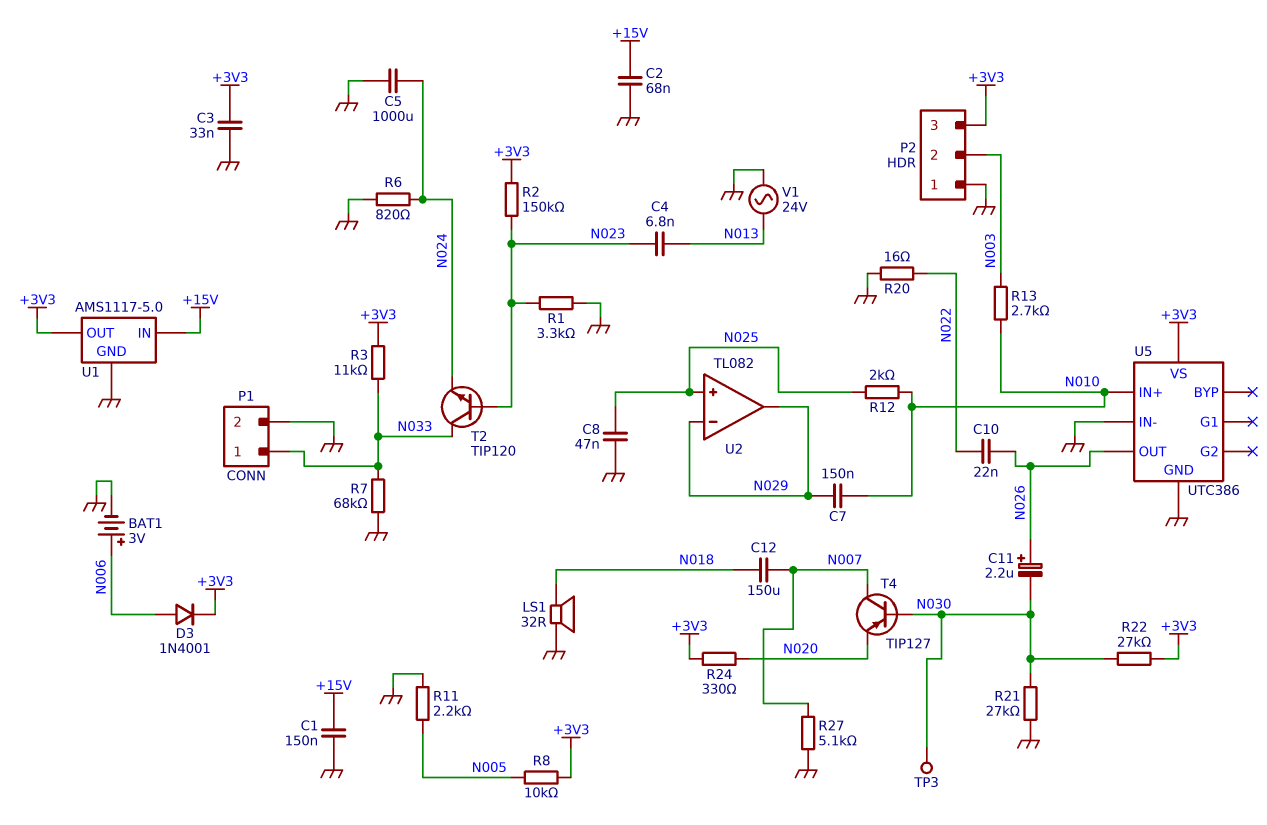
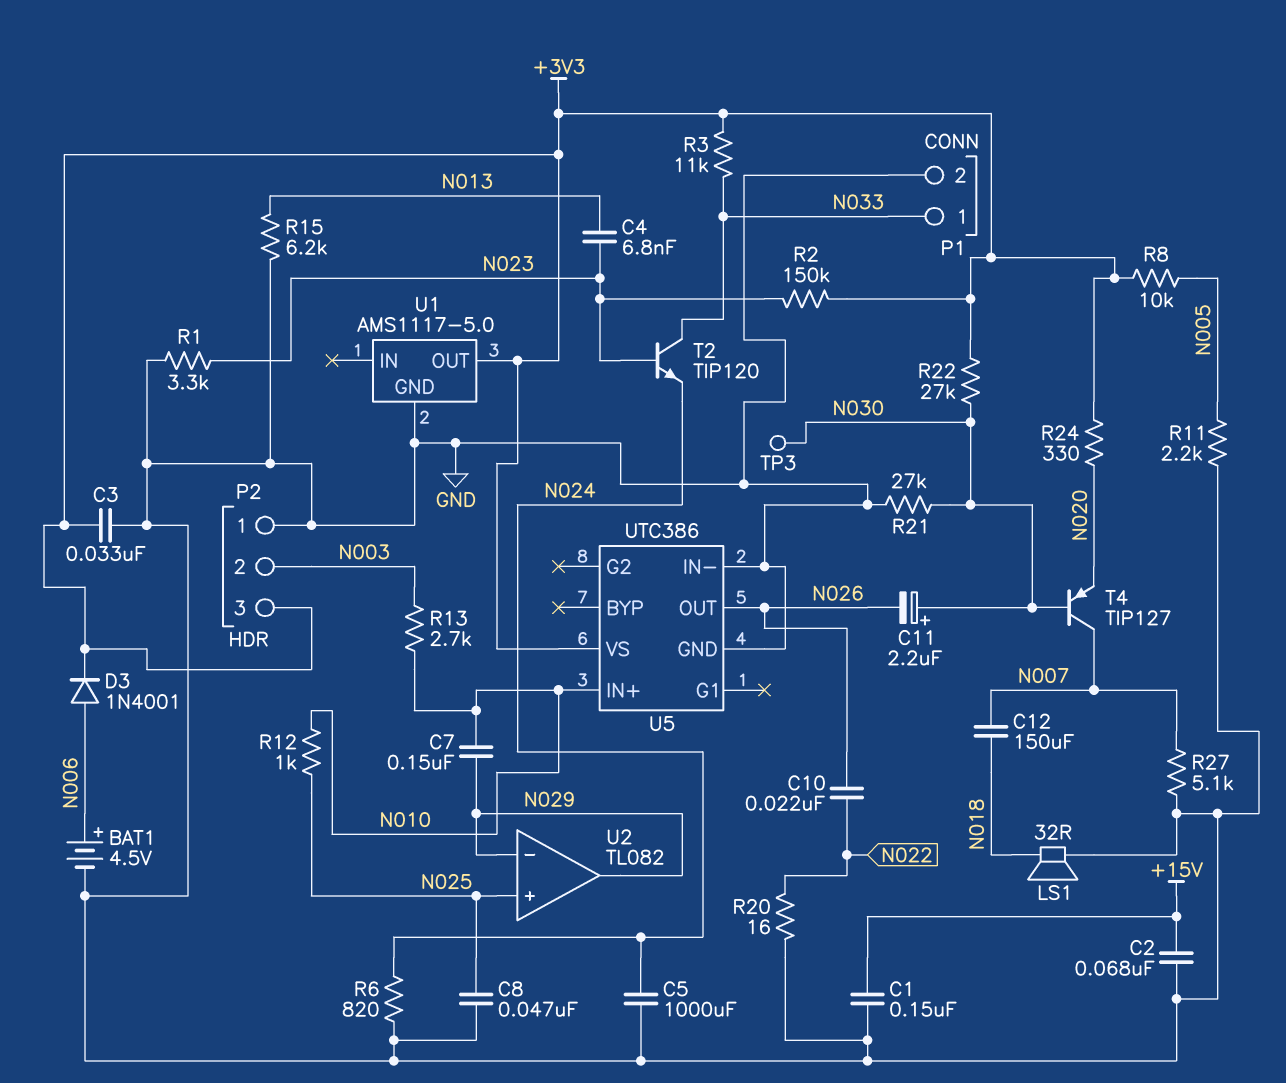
BAT1: 3V (plus N006, minus GND) -> 4.5V (plus N006, minus GND)
C11: 2.2uF (plus N026, minus N030) -> 2.2uF (plus N030, minus N026)
R7: 68k (GND, N033) -> none
R12: 2k (N010, N025) -> 1k (N010, N025)
R15: none -> 6.2k (GND, N013)
U1 pin IN: +15V -> none
V1: AC 24V (GND, N013) -> none

